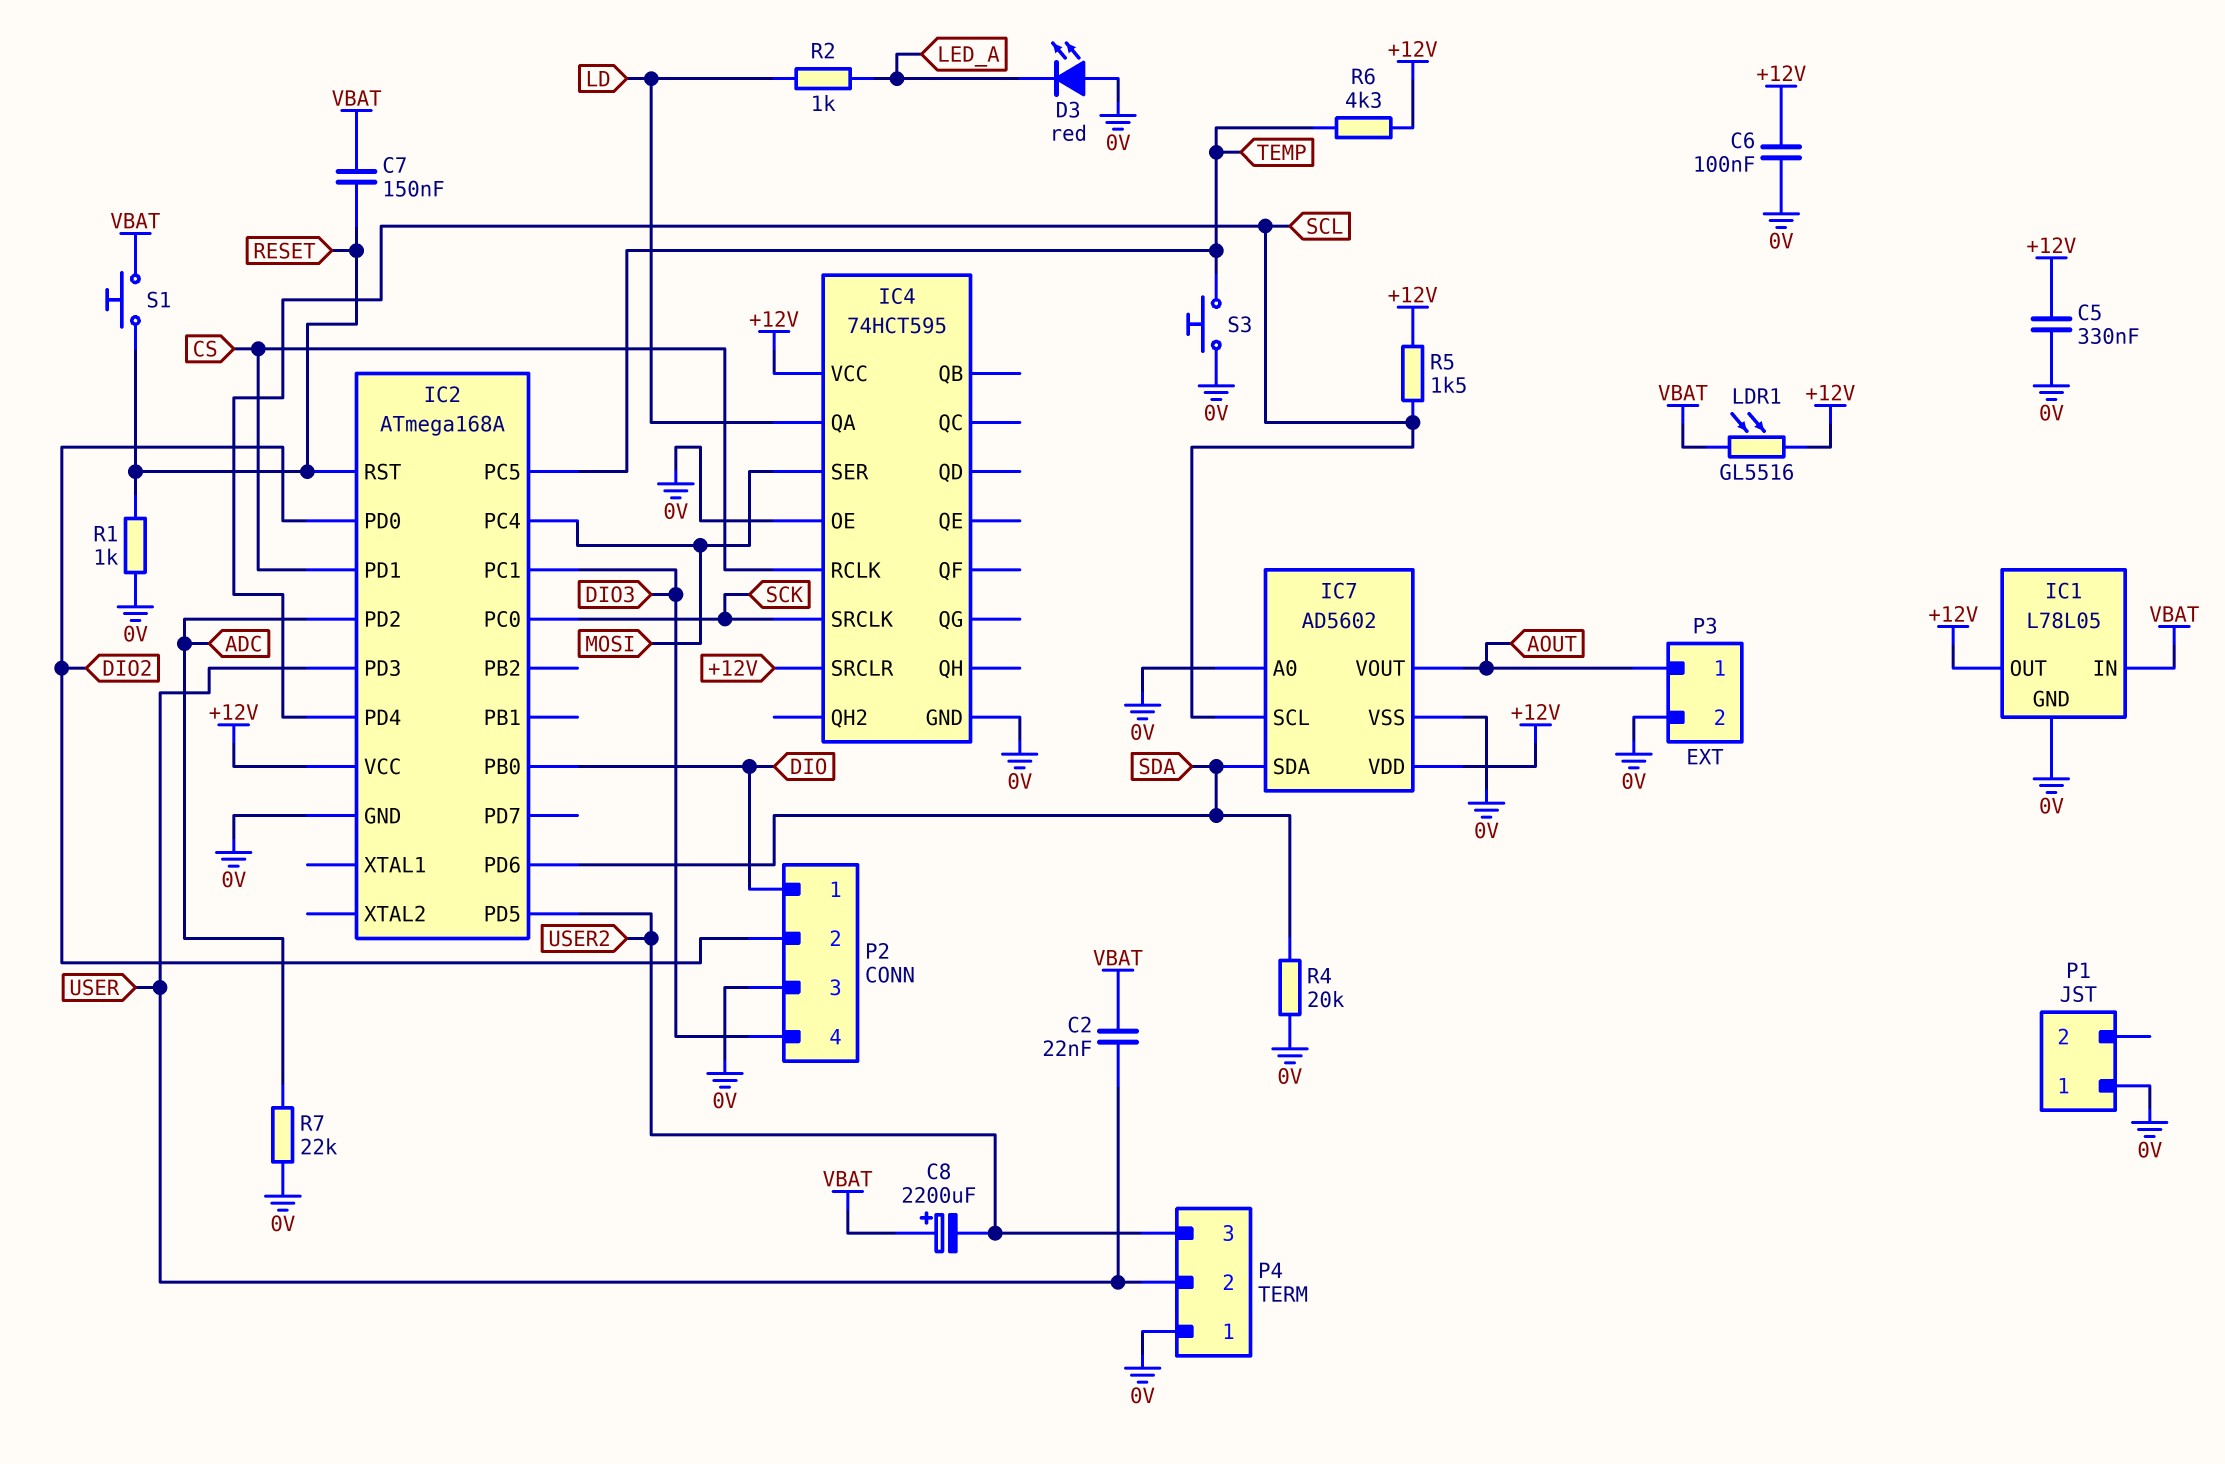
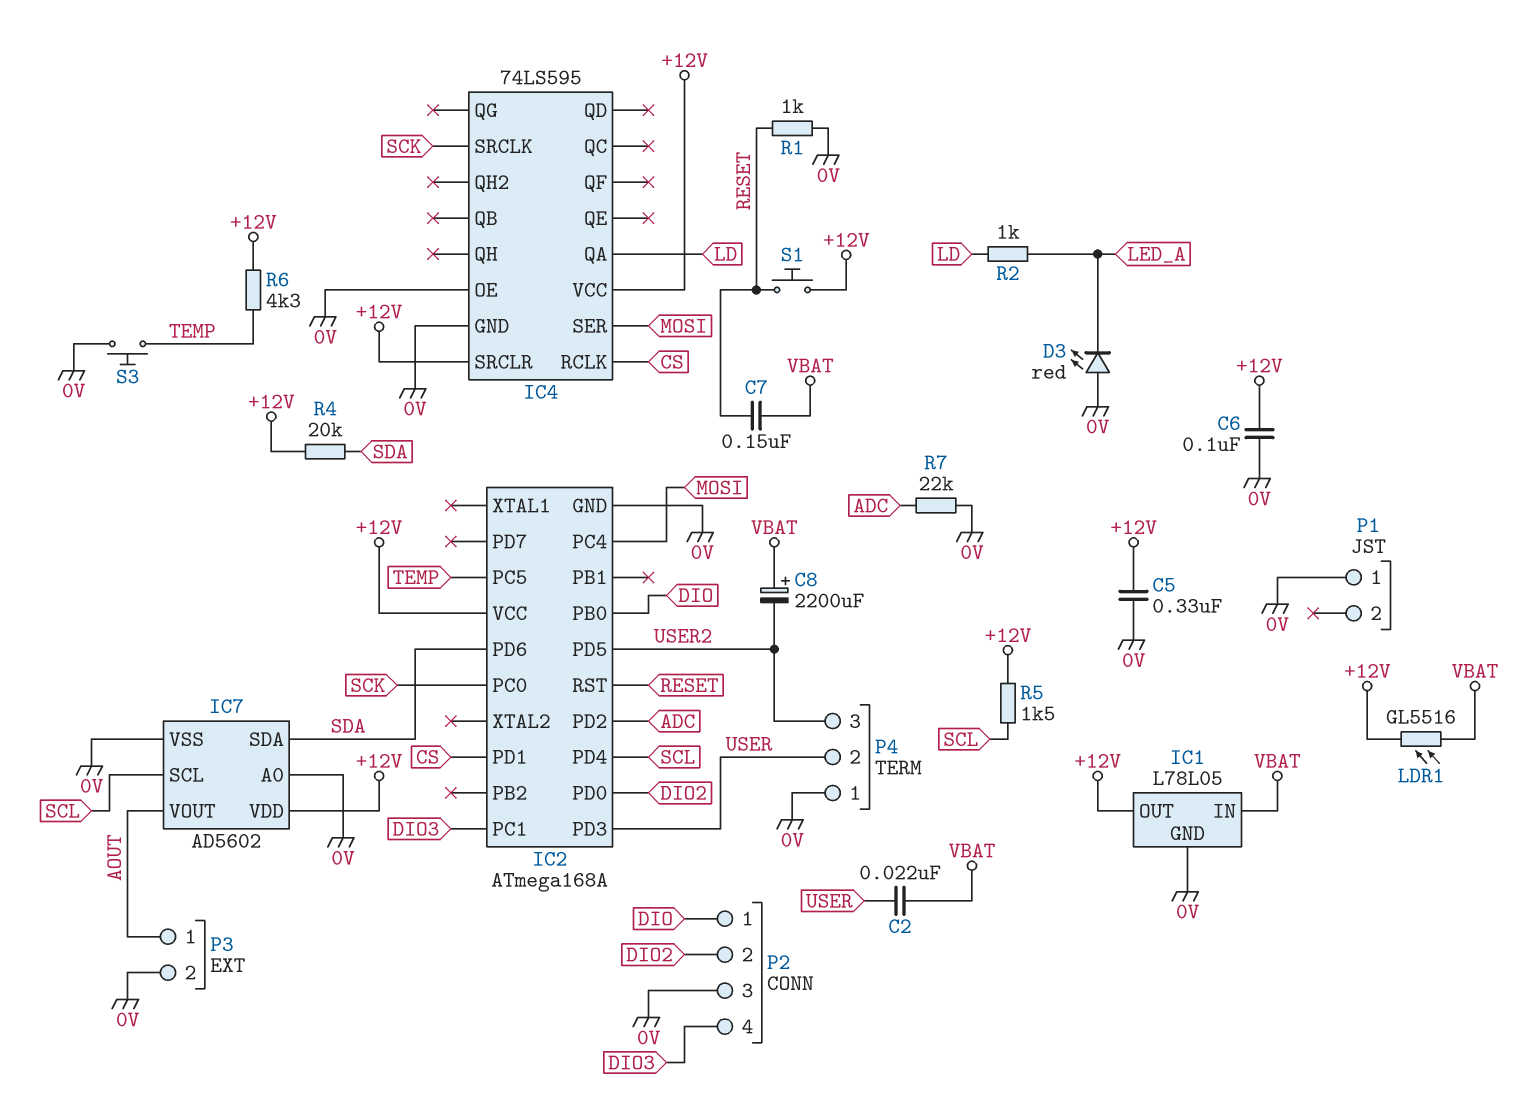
IC4: 74HCT595 -> 74LS595
R4: 20k (0V, SDA) -> 20k (+12V, SDA)
S1: button (RESET, VBAT) -> button (+12V, RESET)

